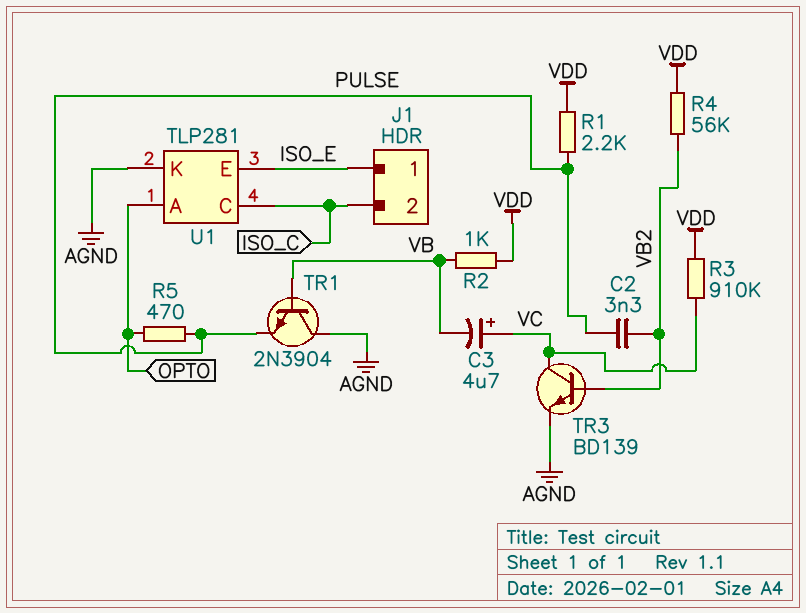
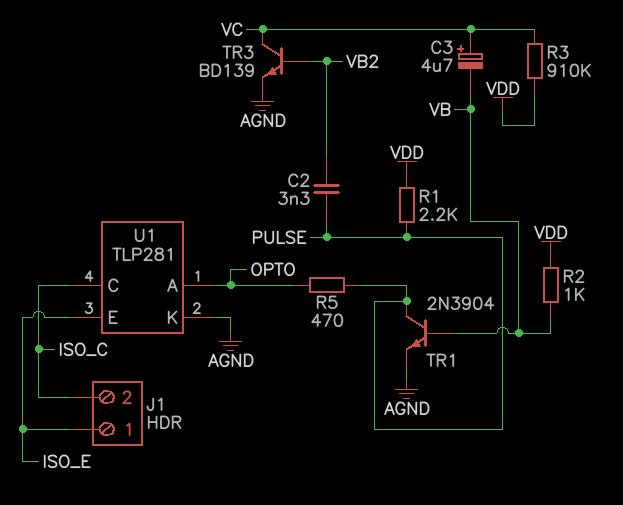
R4: 56k (VB2, VDD) -> none
TR1: NPN 2N3904 (B VB, C AGND, E PULSE) -> NPN 2N3904 (B VB, C PULSE, E AGND)

